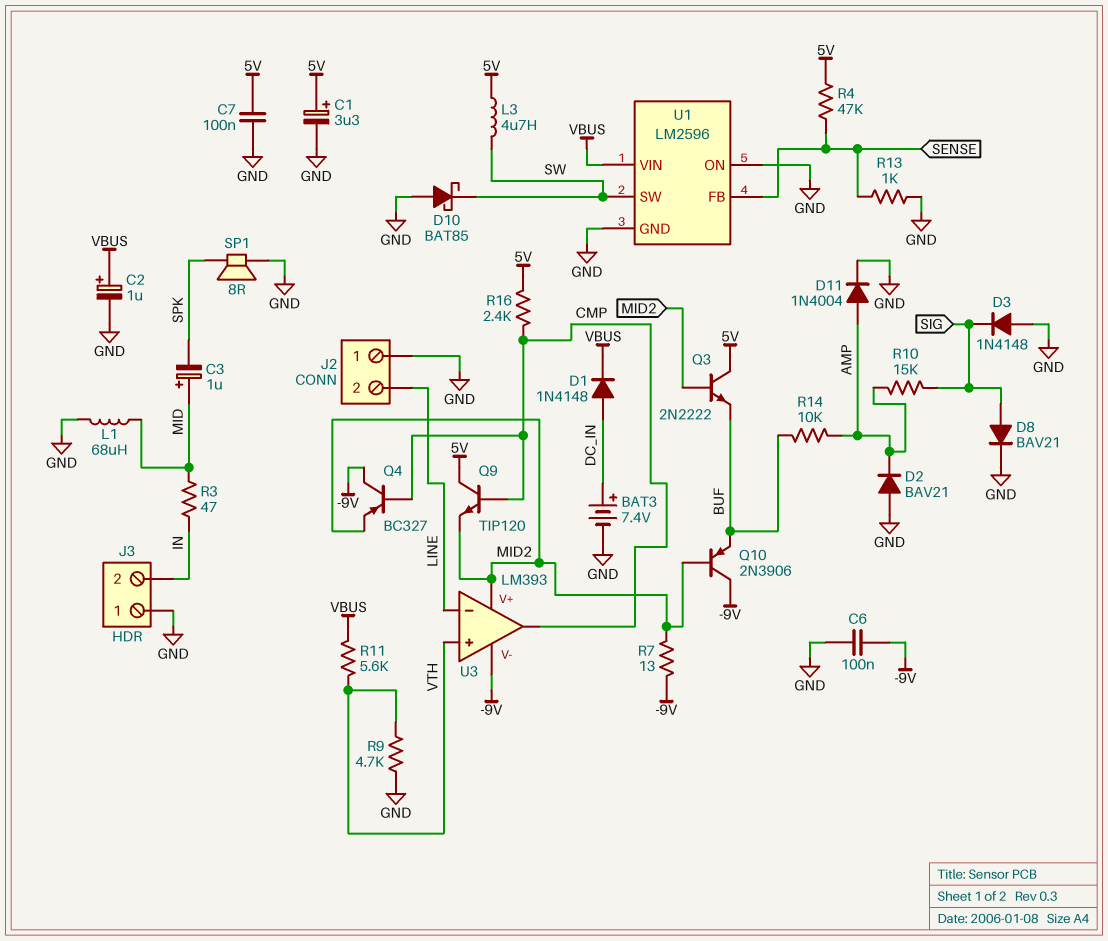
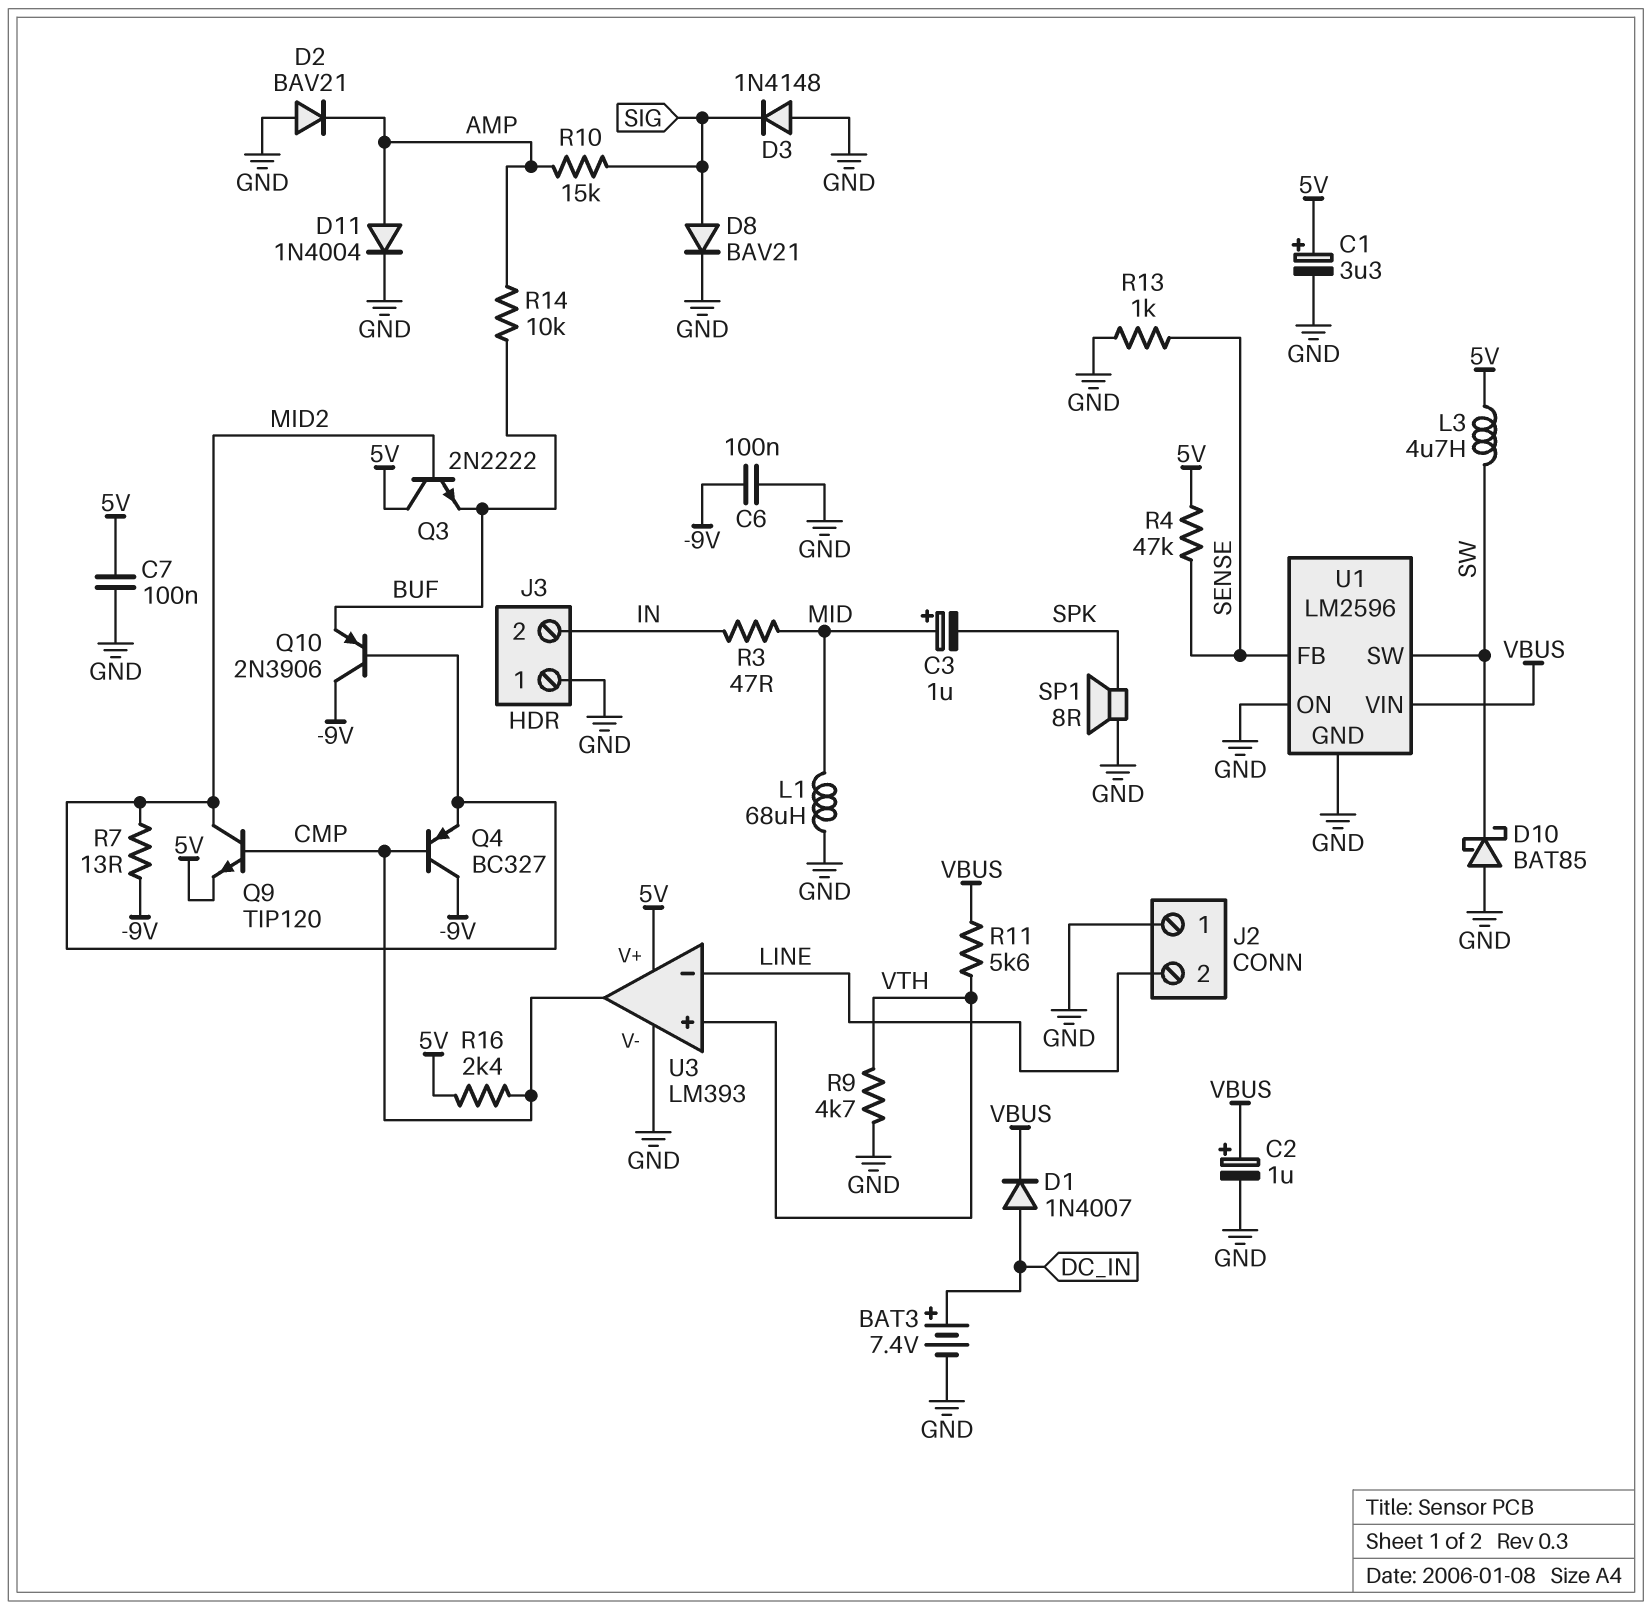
D1: diode 1N4148 (A DC_IN, K VBUS) -> diode 1N4007 (A DC_IN, K VBUS)
Q9: NPN TIP120 (B CMP, C 5V, E MID2) -> NPN TIP120 (B CMP, C MID2, E 5V)
U3 pin V+: MID2 -> 5V
U3 pin V-: -9V -> GND

